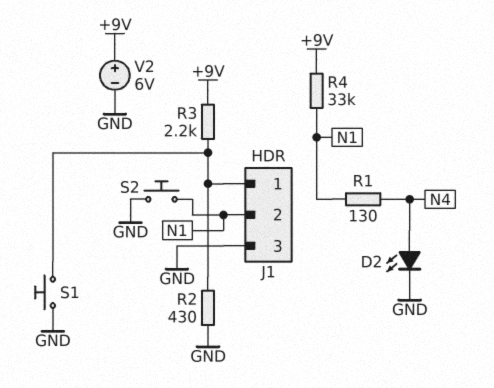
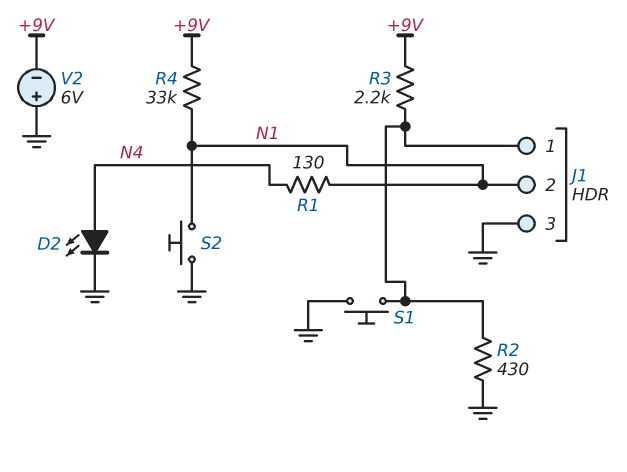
V2: 6V (plus +9V, minus GND) -> 6V (plus GND, minus +9V)

